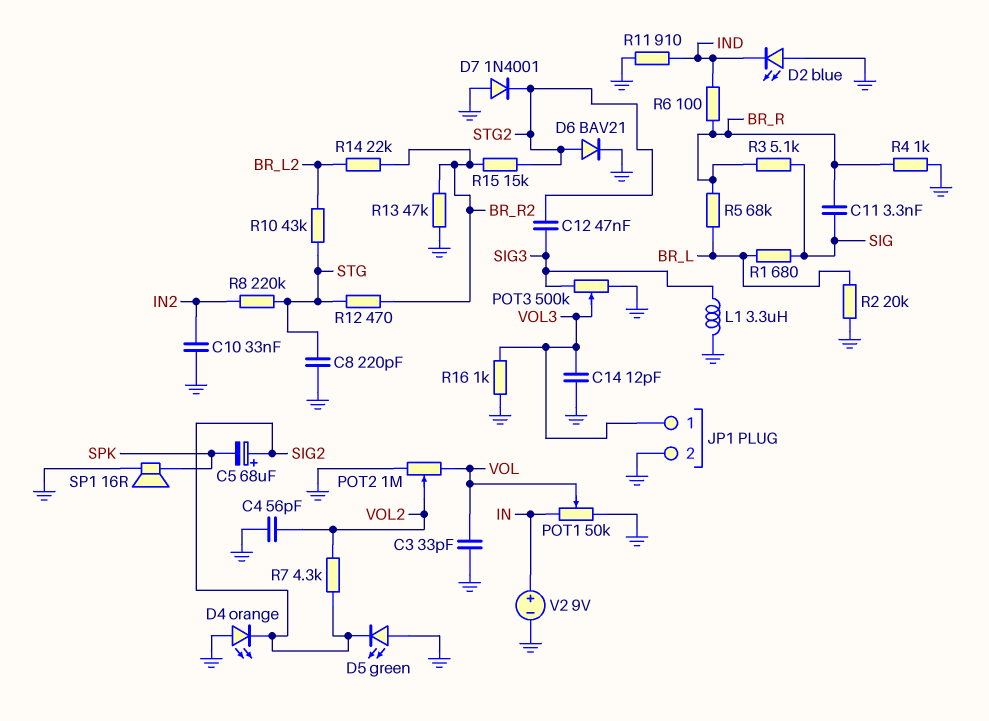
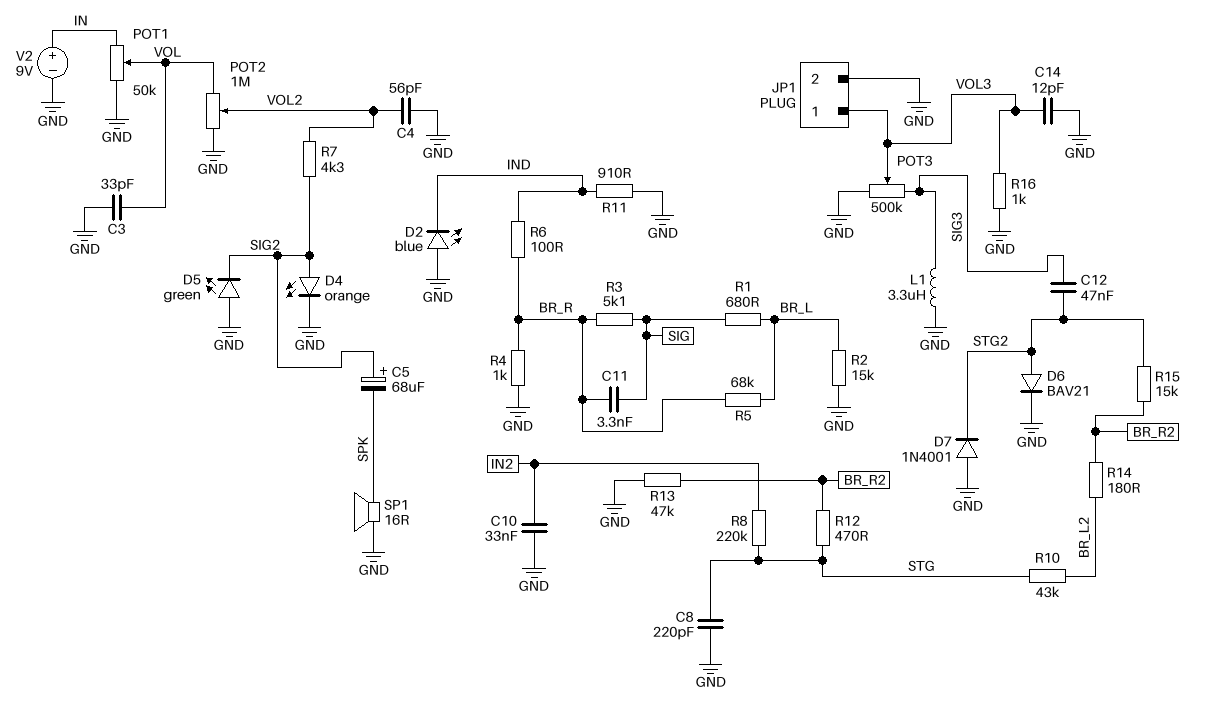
D4: LED orange (A GND, K SIG2) -> LED orange (A SIG2, K GND)
R2: 20k (BR_L, GND) -> 15k (BR_L, GND)
R14: 22k (BR_L2, BR_R2) -> 180 (BR_L2, BR_R2)

